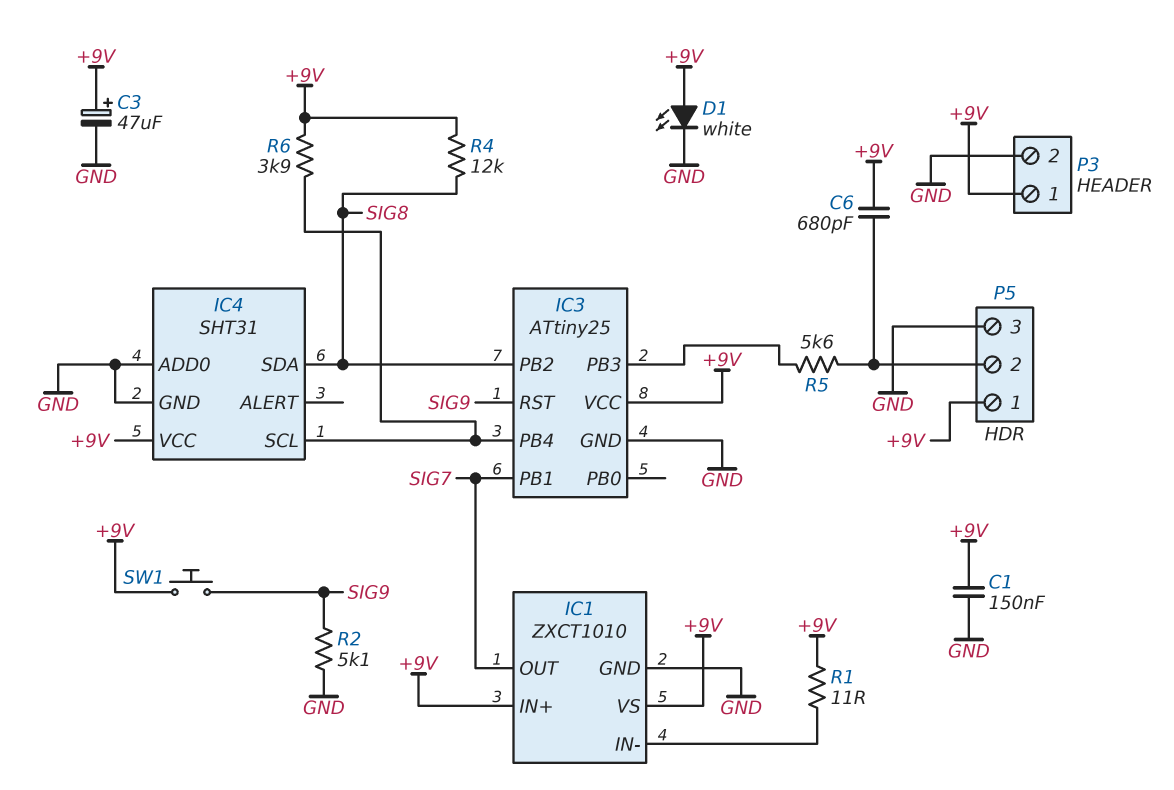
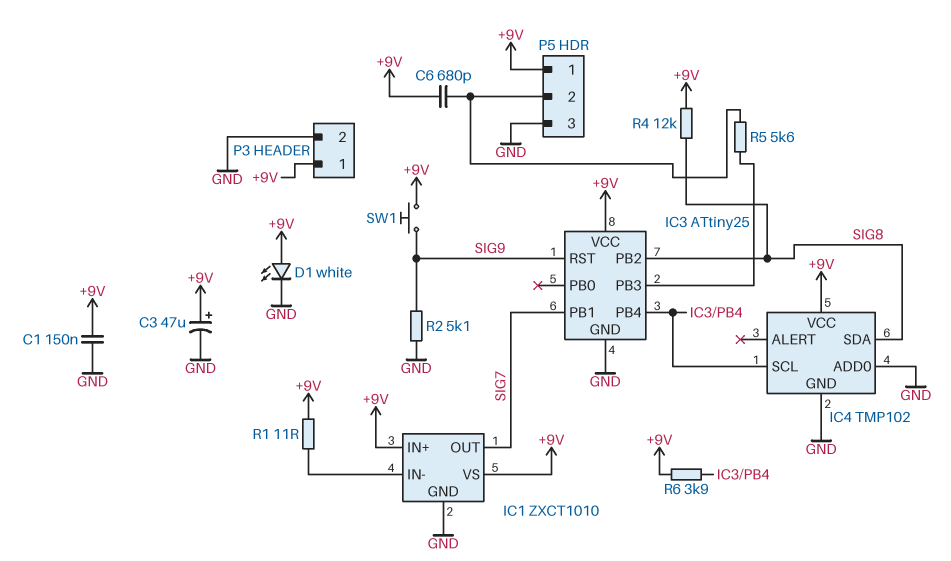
IC4: SHT31 -> TMP102

